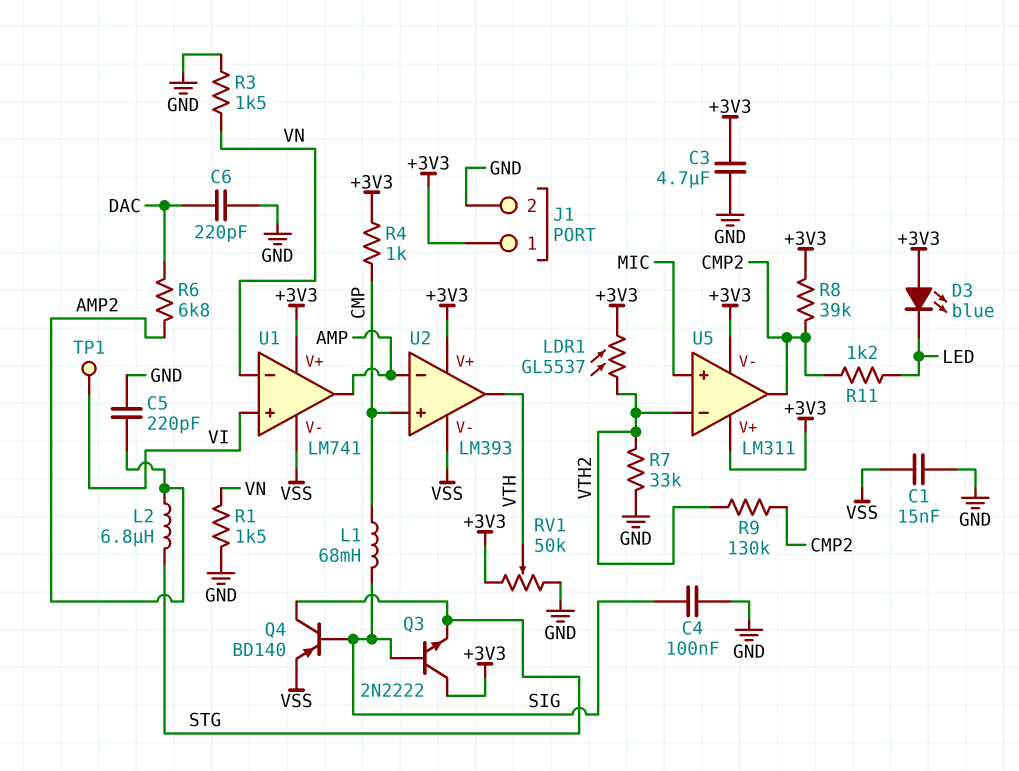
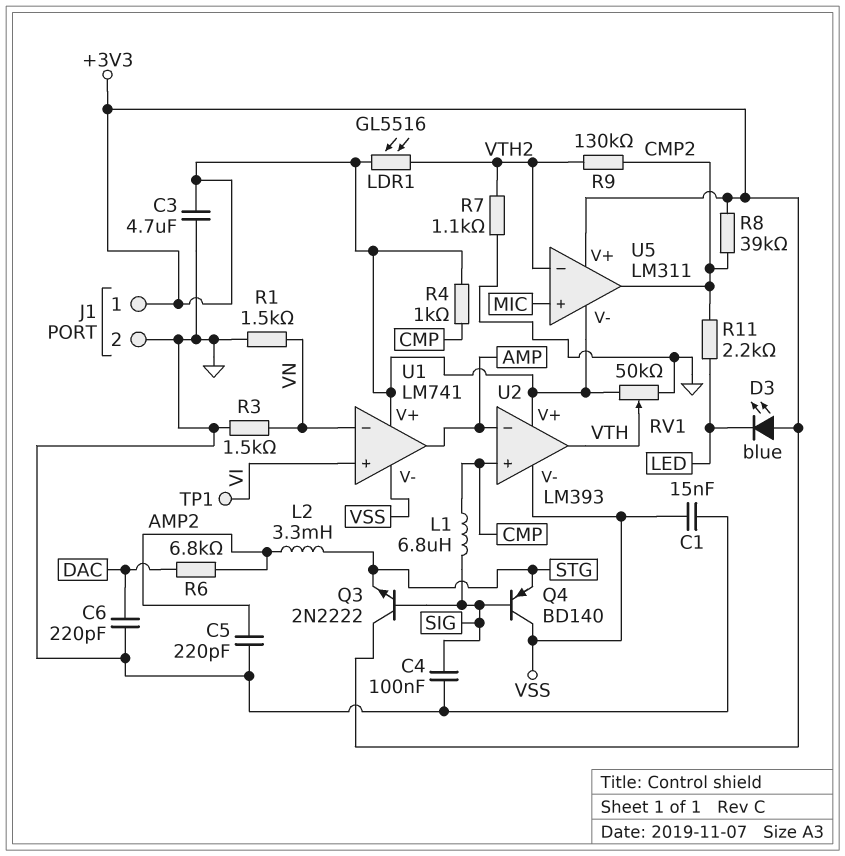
L1: 68mH (CMP, SIG) -> 6.8uH (CMP, SIG)
L2: 6.8uH (AMP2, STG) -> 3.3mH (AMP2, STG)
LDR1: GL5537 (+3V3, VTH2) -> GL5516 (+3V3, VTH2)
Q4: PNP BD140 (B SIG, C STG, E VSS) -> PNP BD140 (B SIG, C VSS, E STG)
R7: 33k (GND, VTH2) -> 1.1k (GND, VTH2)
R11: 1.2k (CMP2, LED) -> 2.2k (CMP2, LED)

